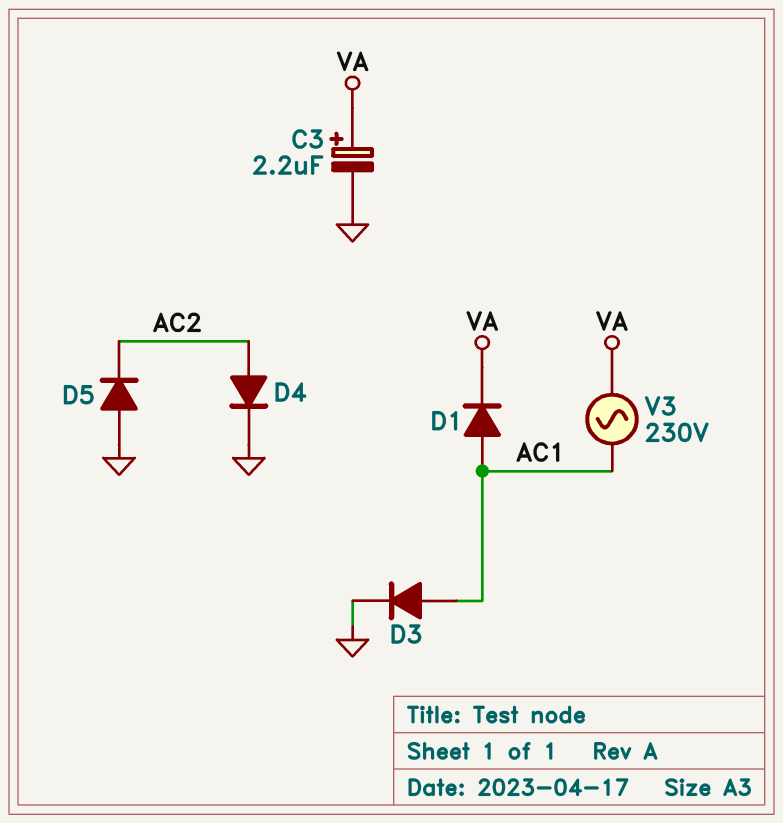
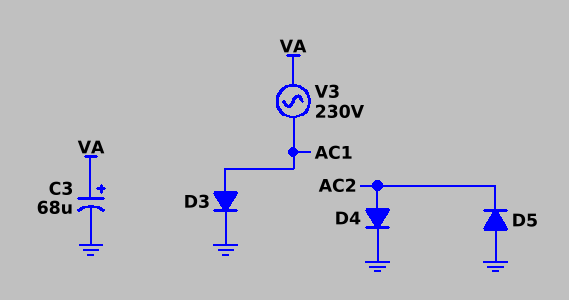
C3: 2.2uF (plus VA, minus GND) -> 68uF (plus VA, minus GND)
D1: diode (A AC1, K VA) -> none

